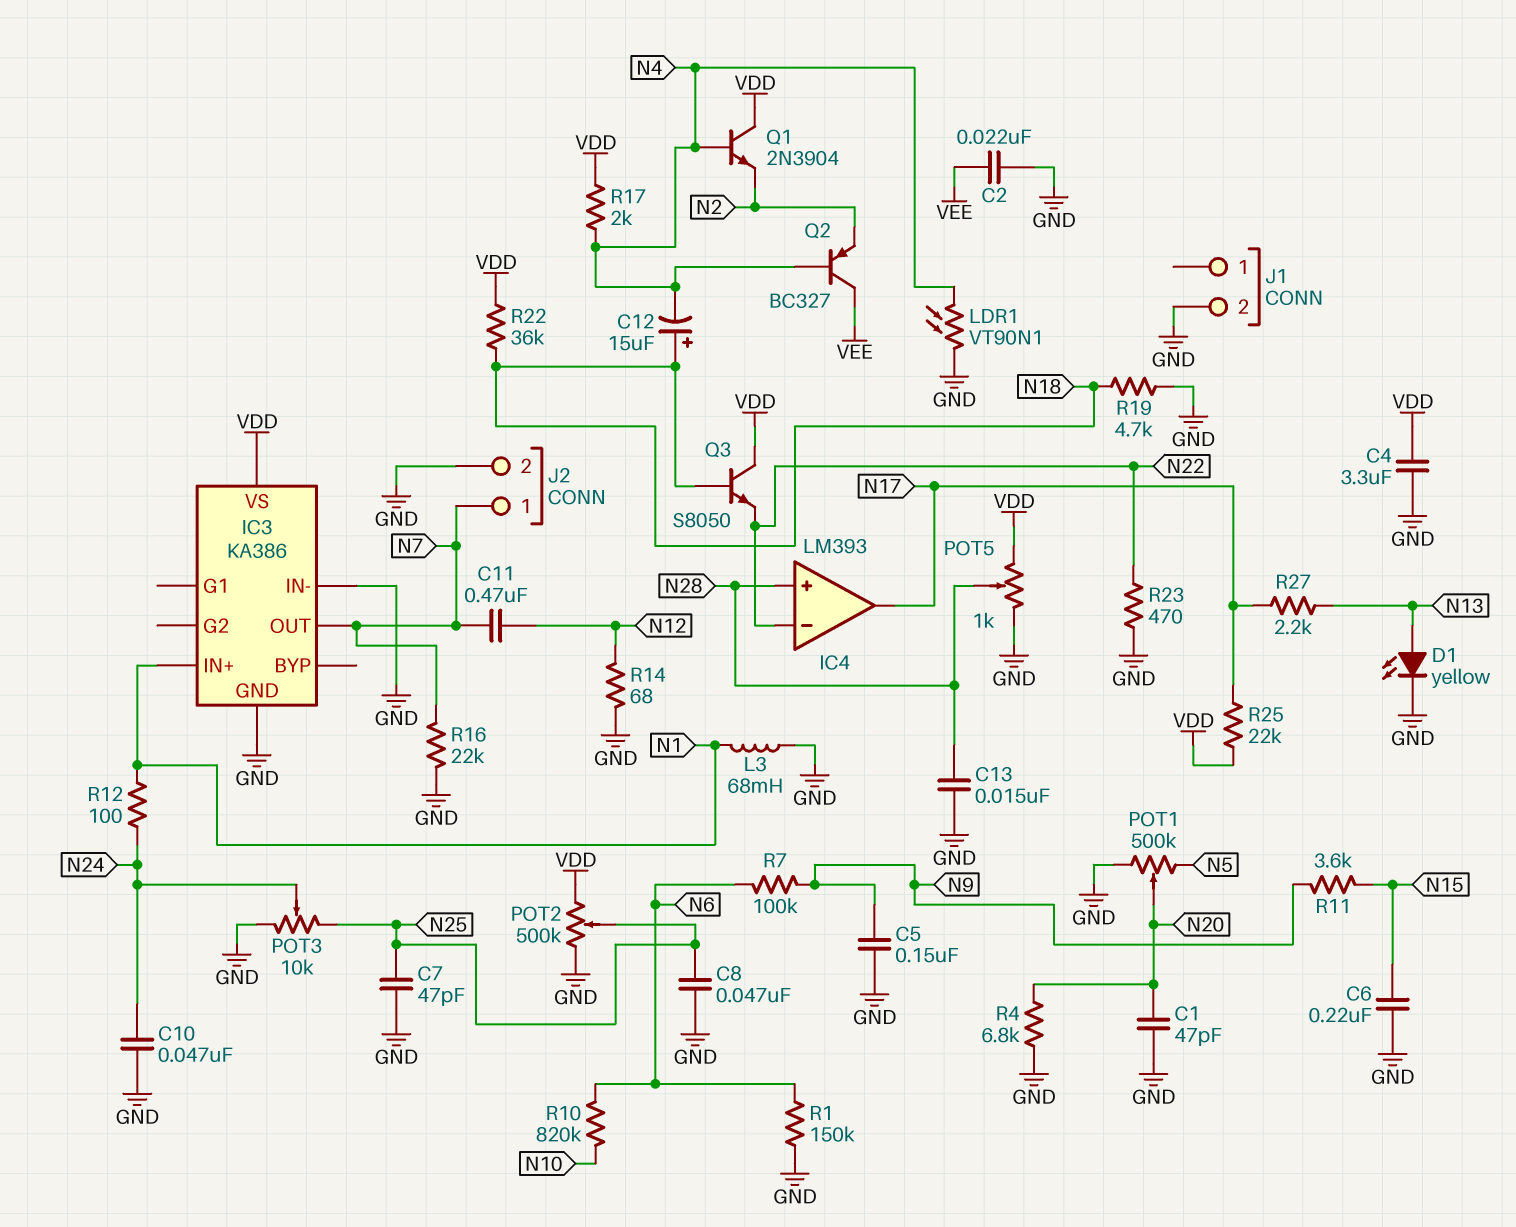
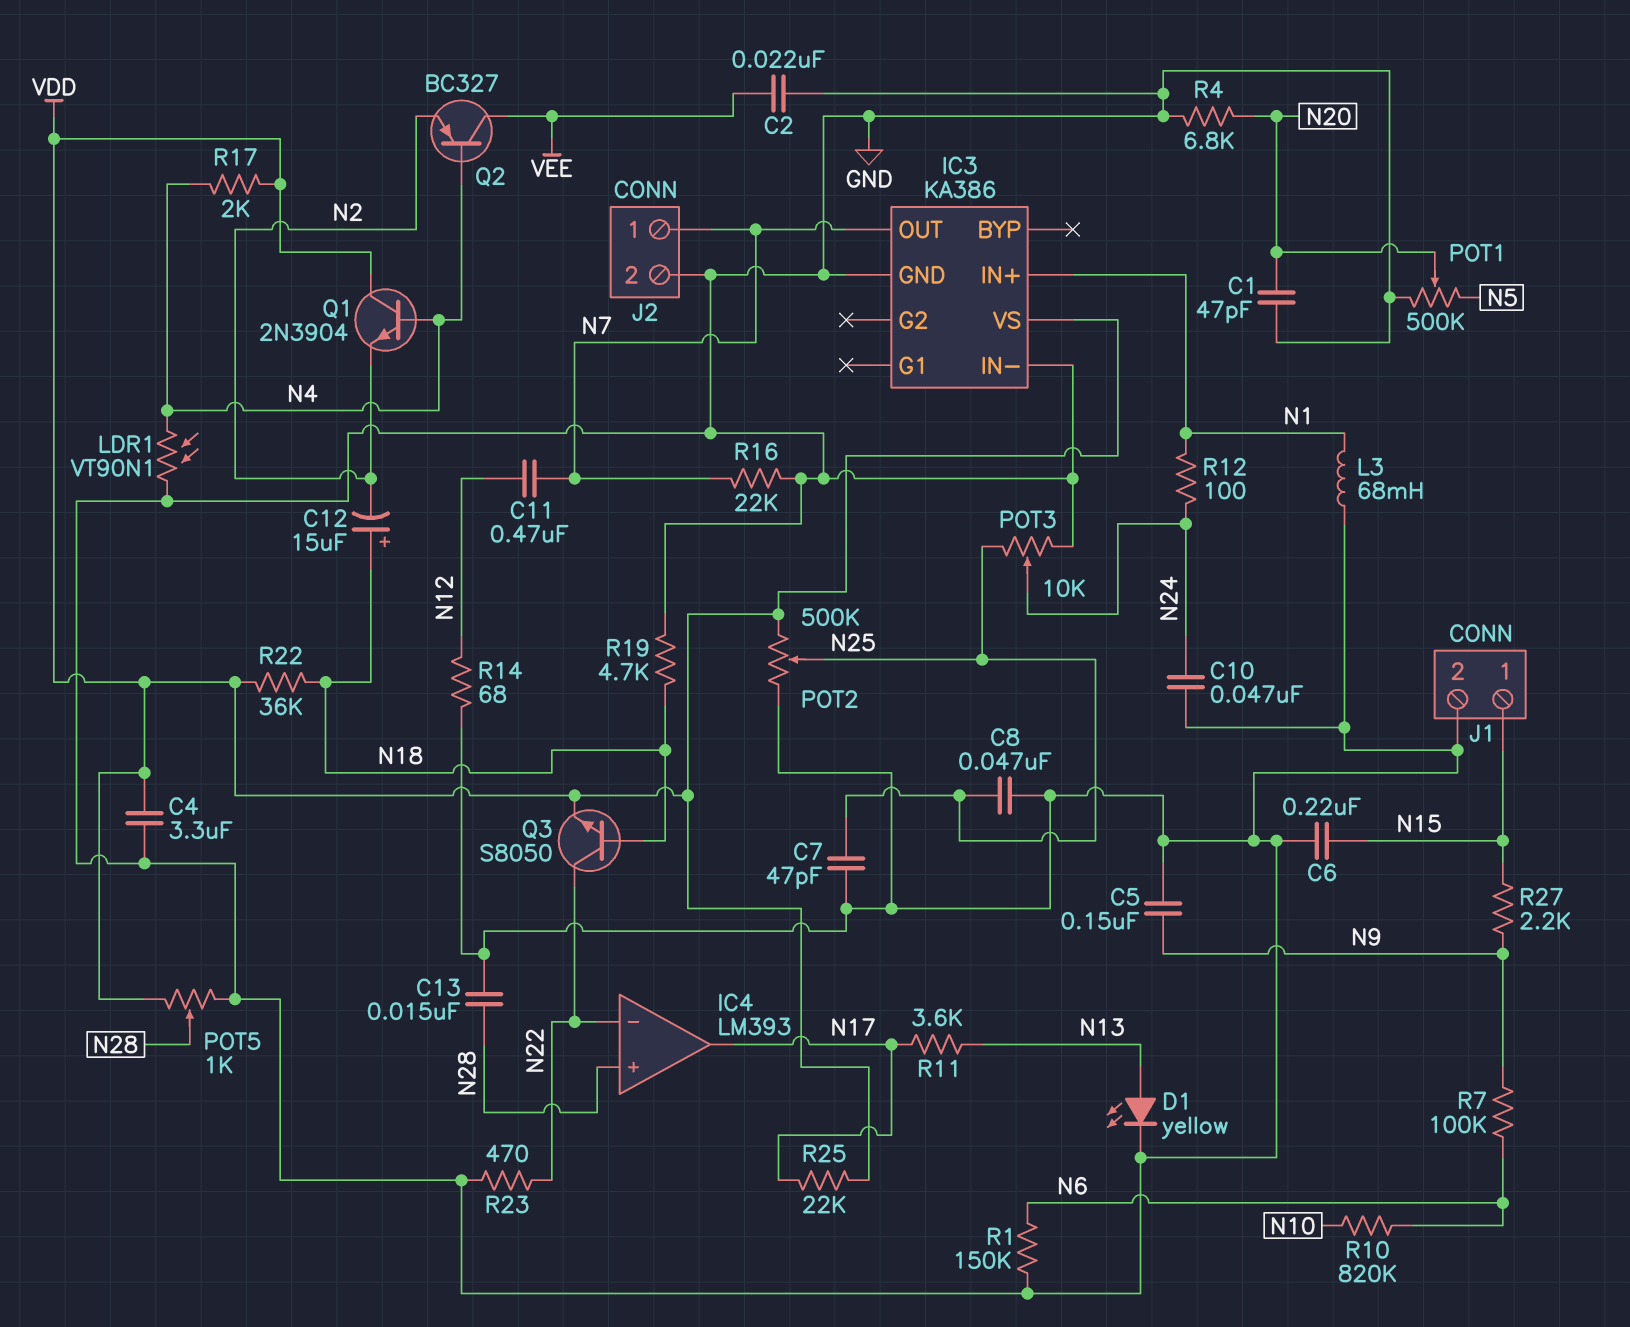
C12: 15uF (plus N18, minus N4) -> 15uF (plus N18, minus N2)
J1 pin 1: none -> N15
Q3: NPN S8050 (B N18, C VDD, E N22) -> NPN S8050 (B N18, C N22, E VDD)
R11: 3.6k (N9, N15) -> 3.6k (N13, N17)
R27: 2.2k (N13, N17) -> 2.2k (N9, N15)

